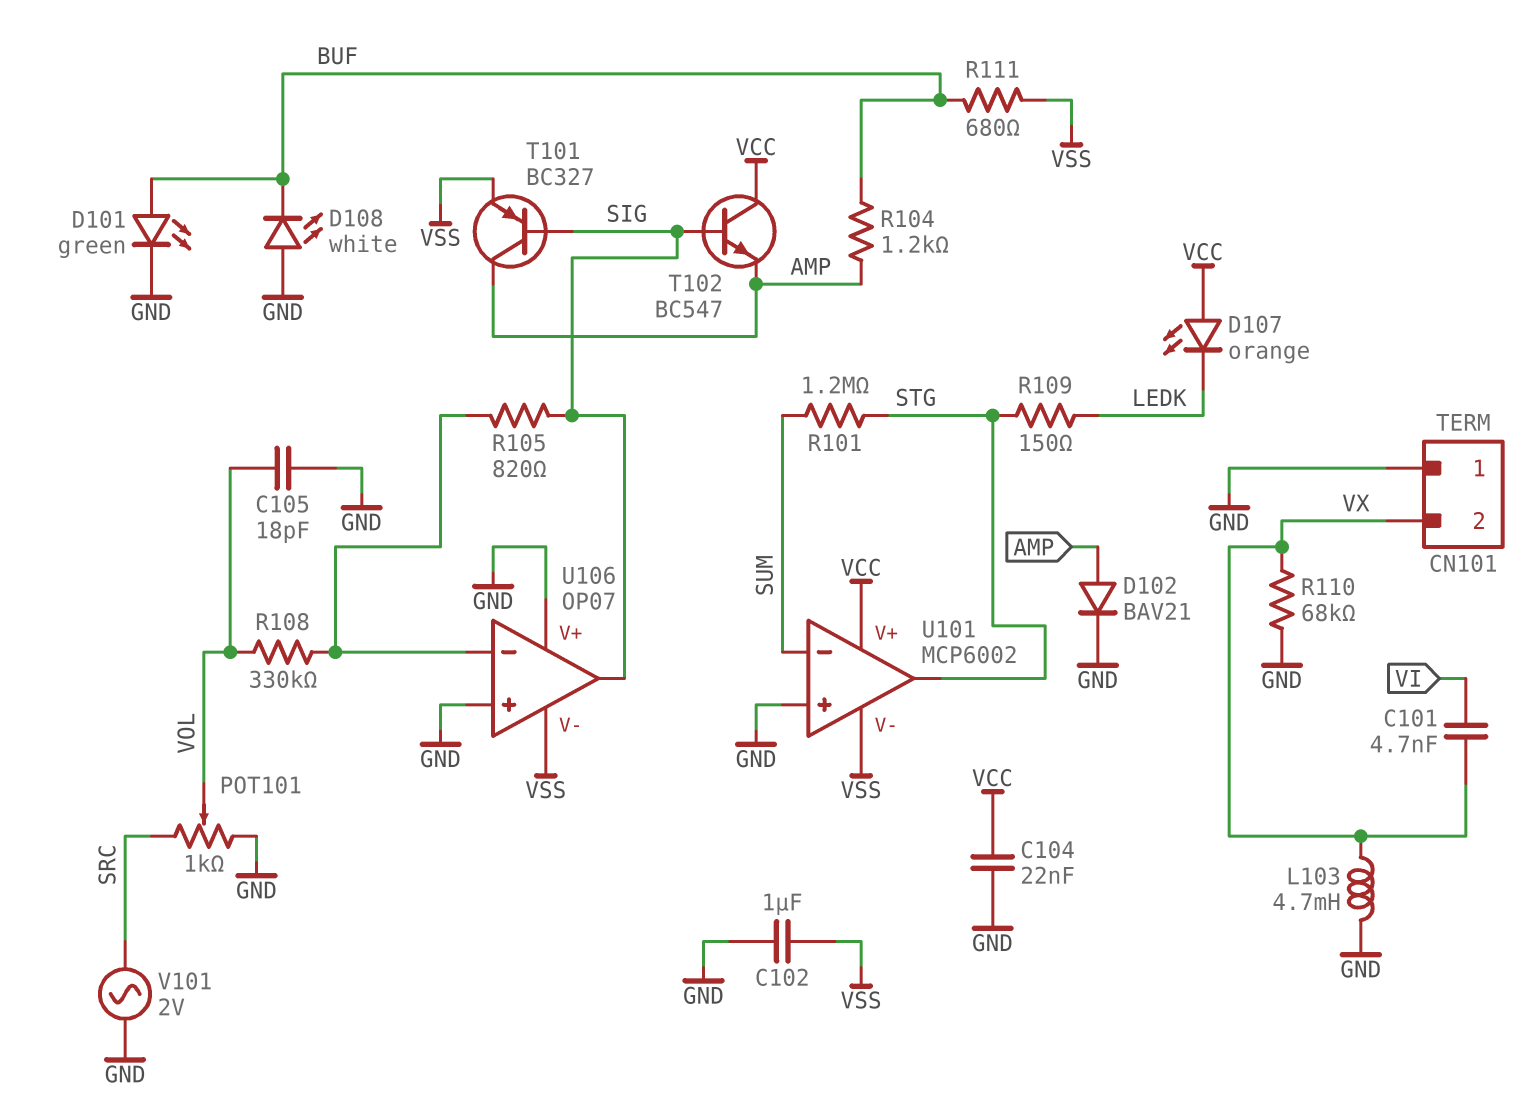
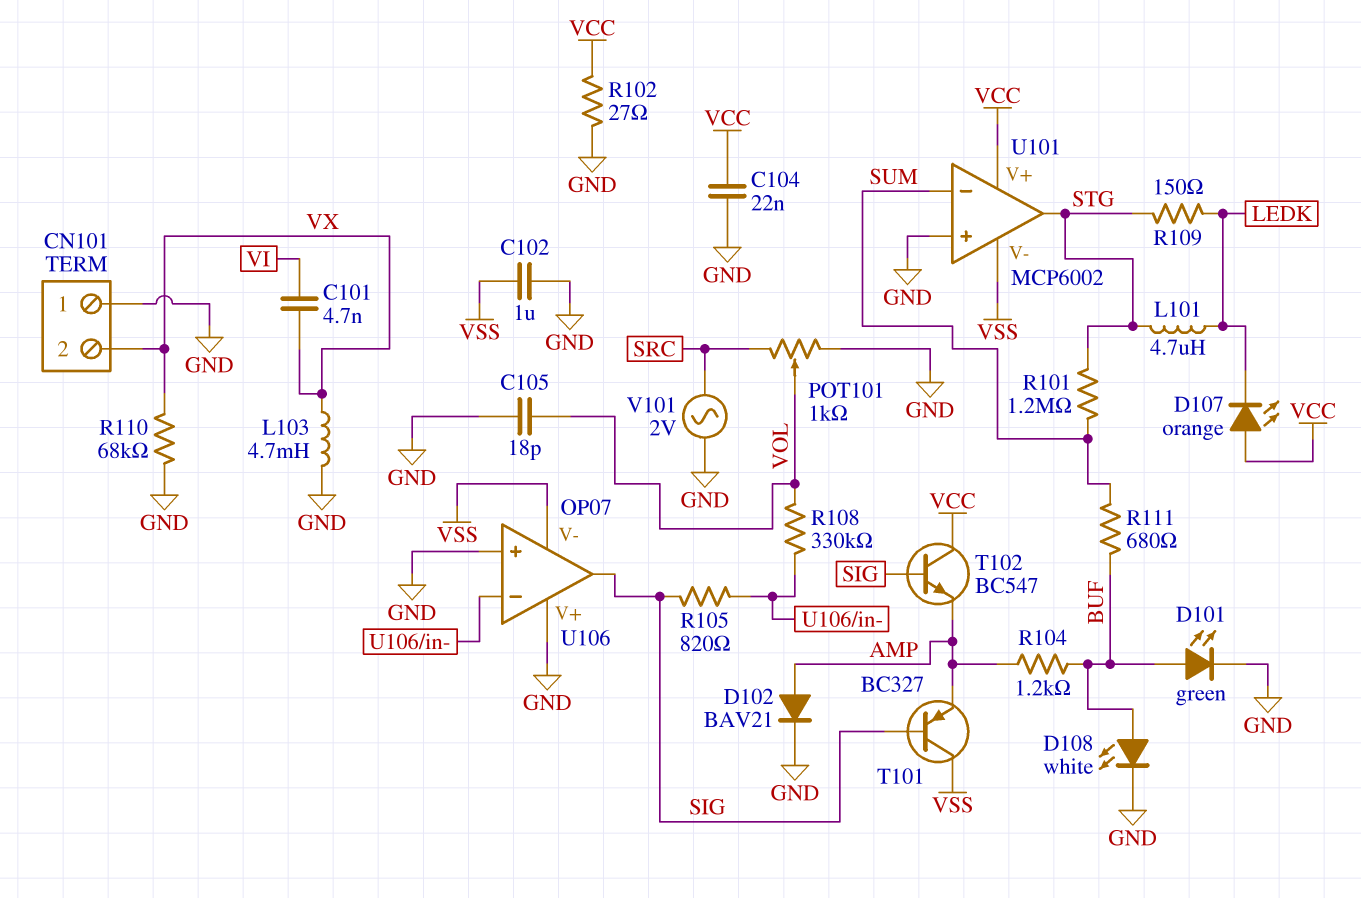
D108: LED white (A GND, K BUF) -> LED white (A BUF, K GND)
L101: none -> 4.7uH (LEDK, STG)
R102: none -> 27 (GND, VCC)
R111: 680 (BUF, VSS) -> 680 (BUF, SUM)
T101: PNP BC327 (B SIG, C AMP, E VSS) -> PNP BC327 (B SIG, C VSS, E AMP)

